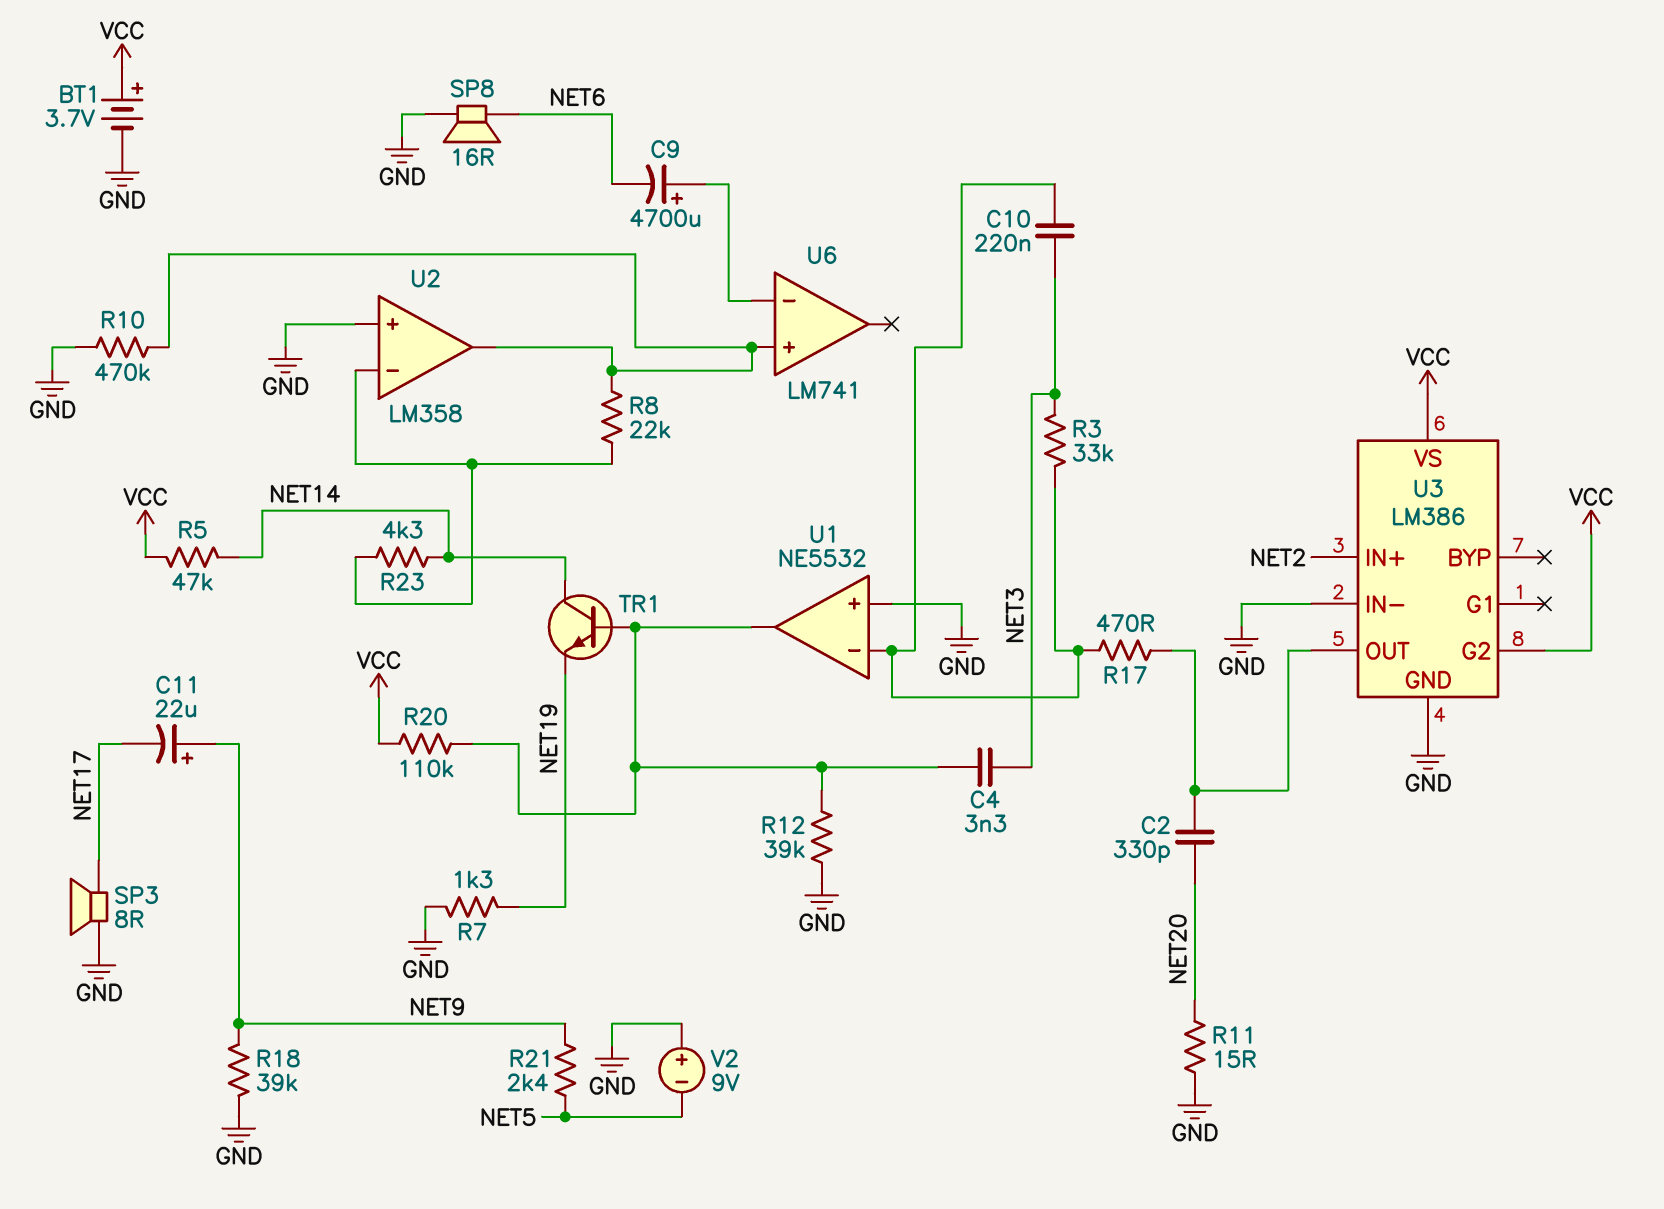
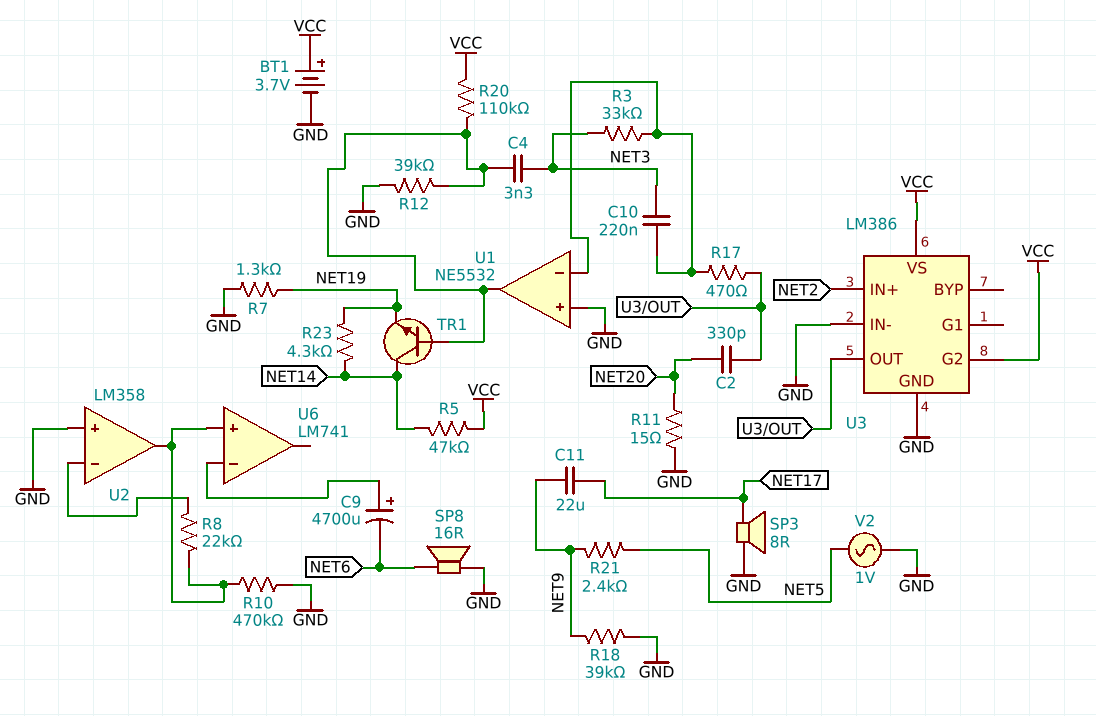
C11: 22uF (plus NET9, minus NET17) -> 22uF (NET9, NET17)
R23: 4.3k (NET14, U2/in-) -> 4.3k (NET14, NET19)
V2: 9V (plus GND, minus NET5) -> AC 1V (GND, NET5)

